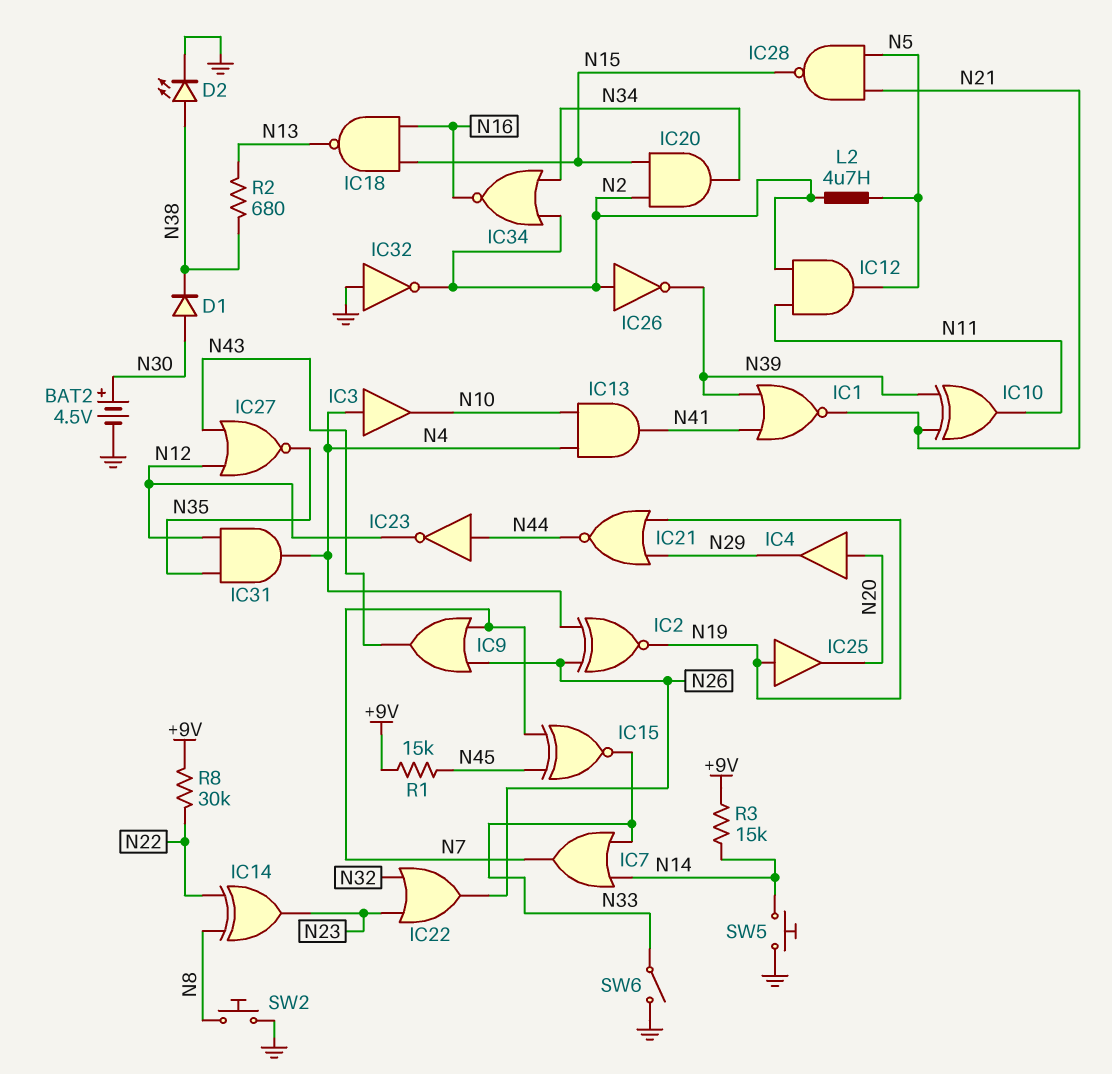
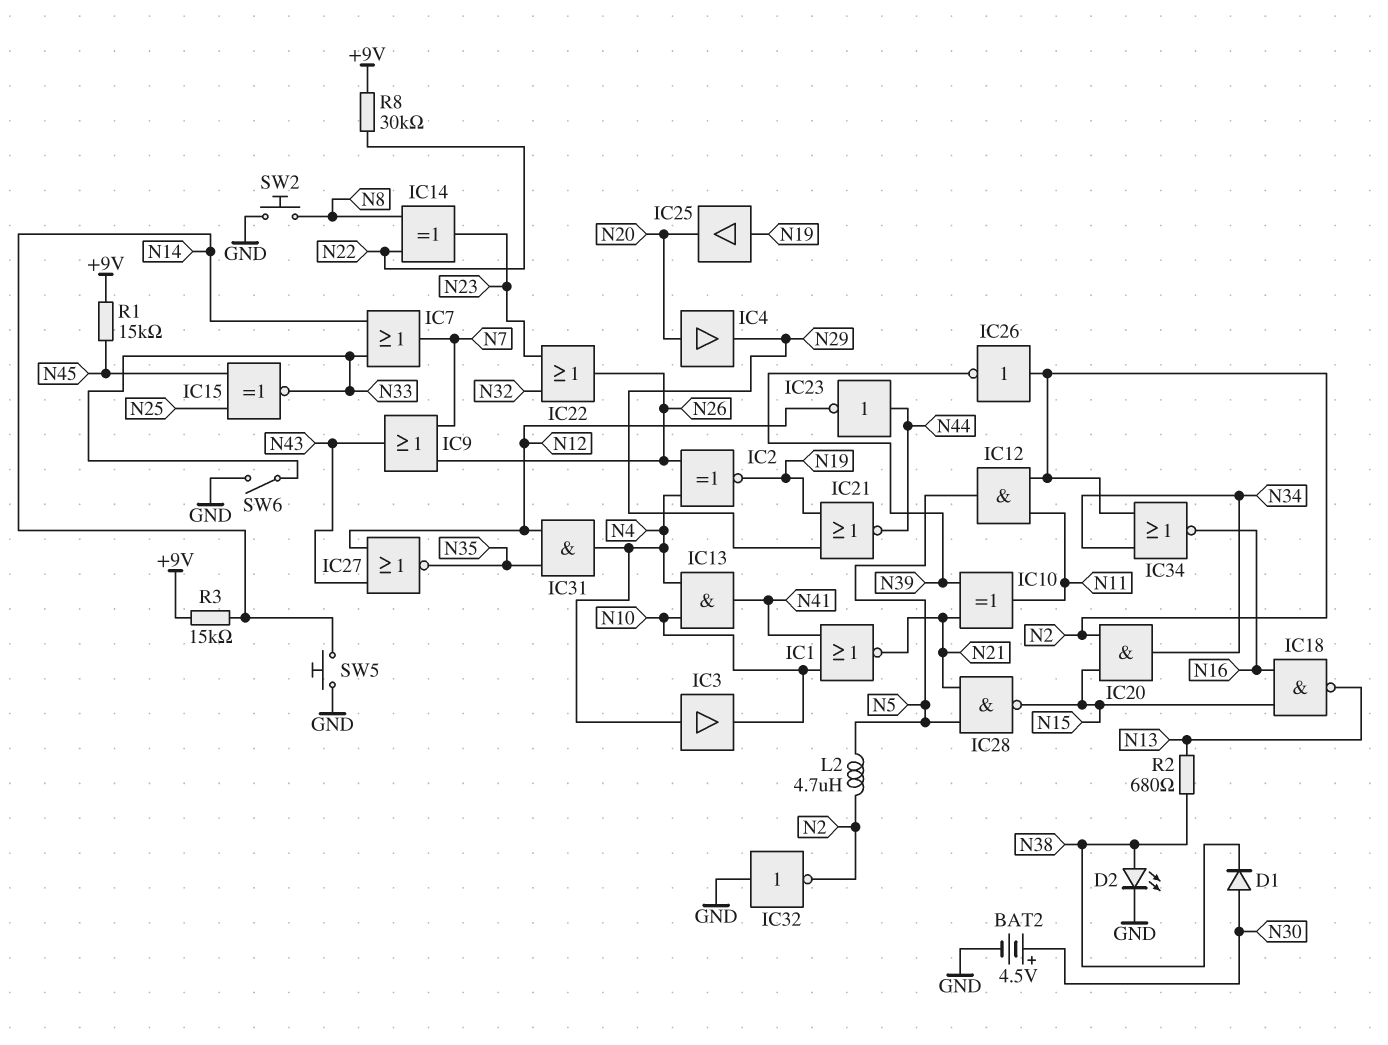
IC1: NOR (in N39, in N41, out N21) -> NOR (in N10, in N41, out N21)
IC15: XNOR (in N7, in N45, out N33) -> XNOR (in N25, in N45, out N33)

